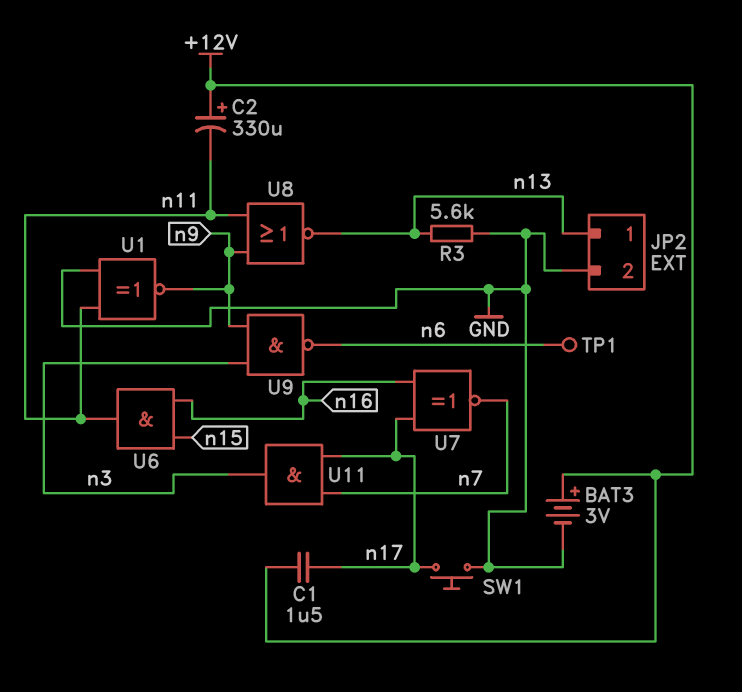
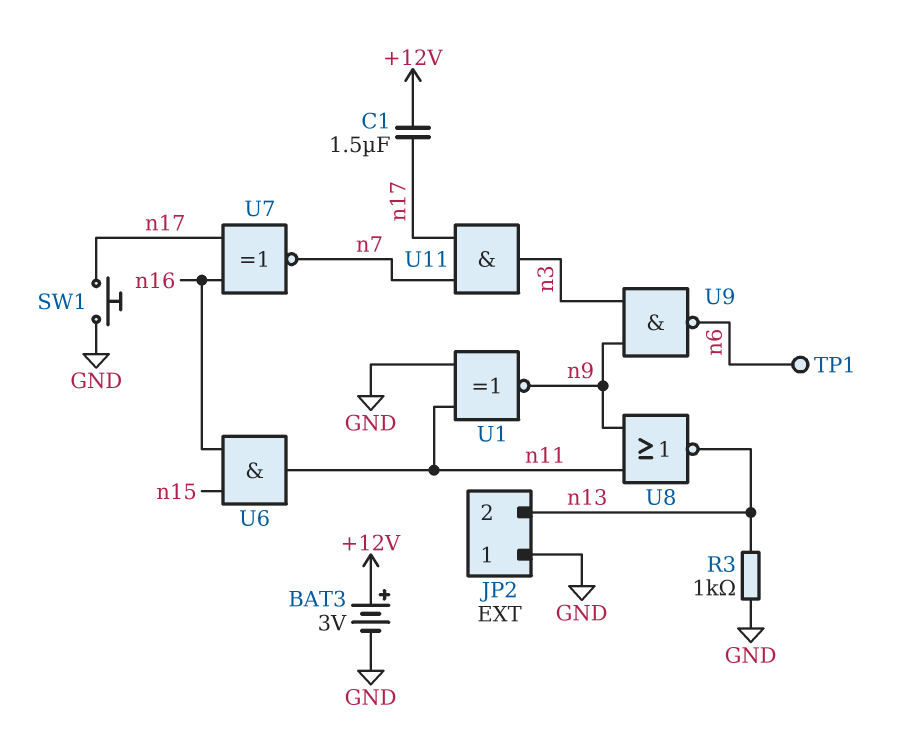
C2: 330uF (plus +12V, minus n11) -> none
JP2 pin 1: n13 -> GND
JP2 pin 2: GND -> n13
R3: 5.6k (GND, n13) -> 1k (GND, n13)

